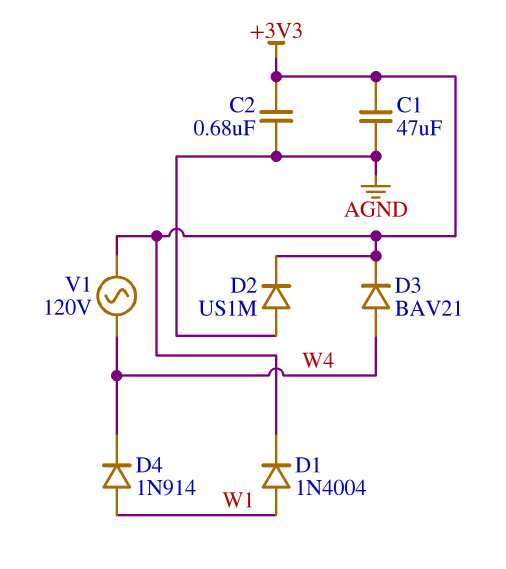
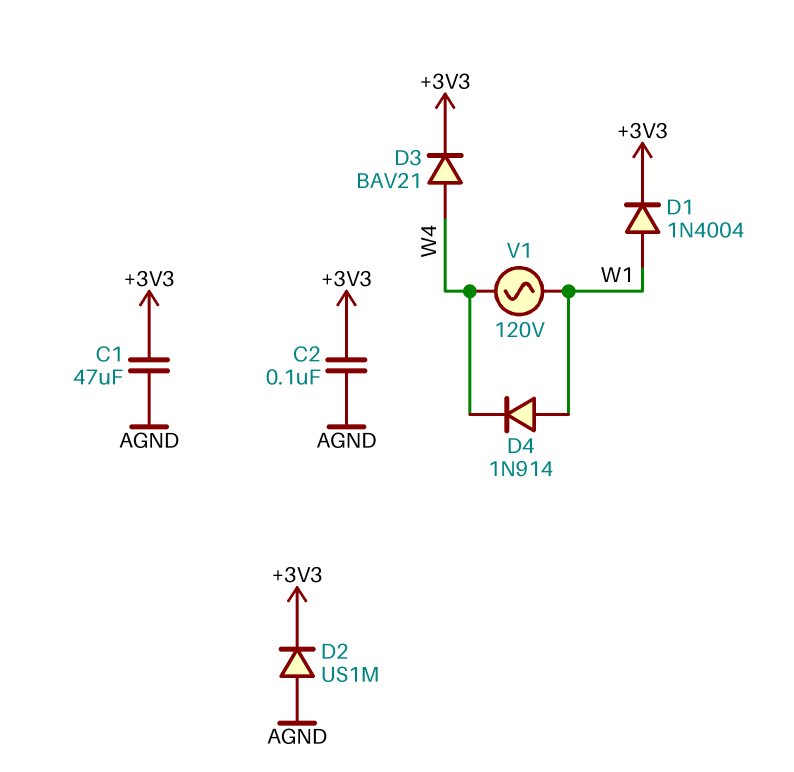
C2: 680nF (+3V3, AGND) -> 100nF (+3V3, AGND)
V1: AC 120V (+3V3, W4) -> AC 120V (W1, W4)

